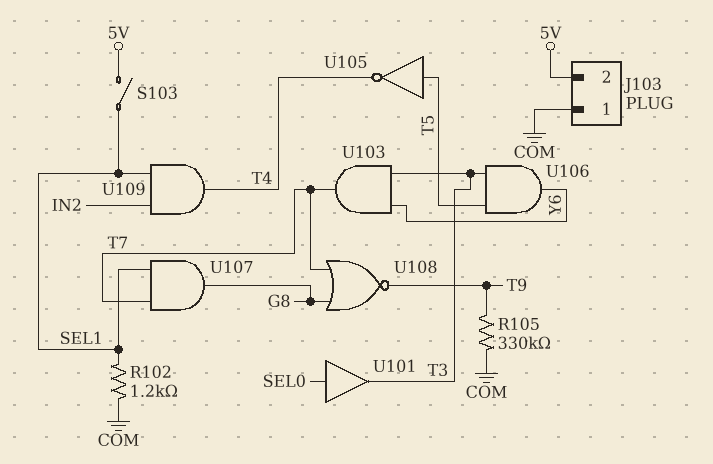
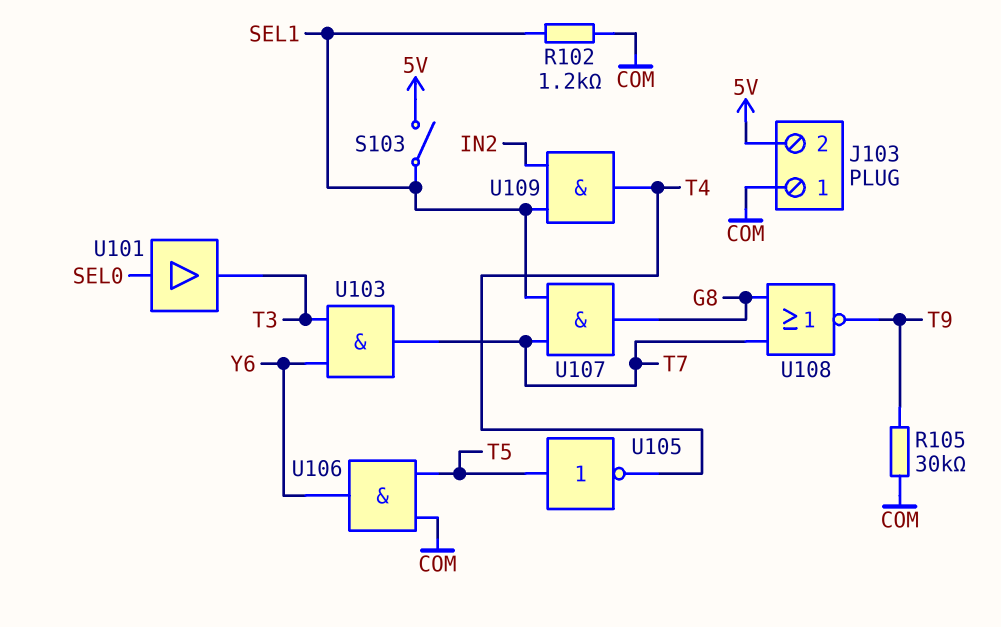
R105: 330k (COM, T9) -> 30k (COM, T9)
U106: AND (in T3, in T5, out Y6) -> AND (in COM, in T5, out Y6)

